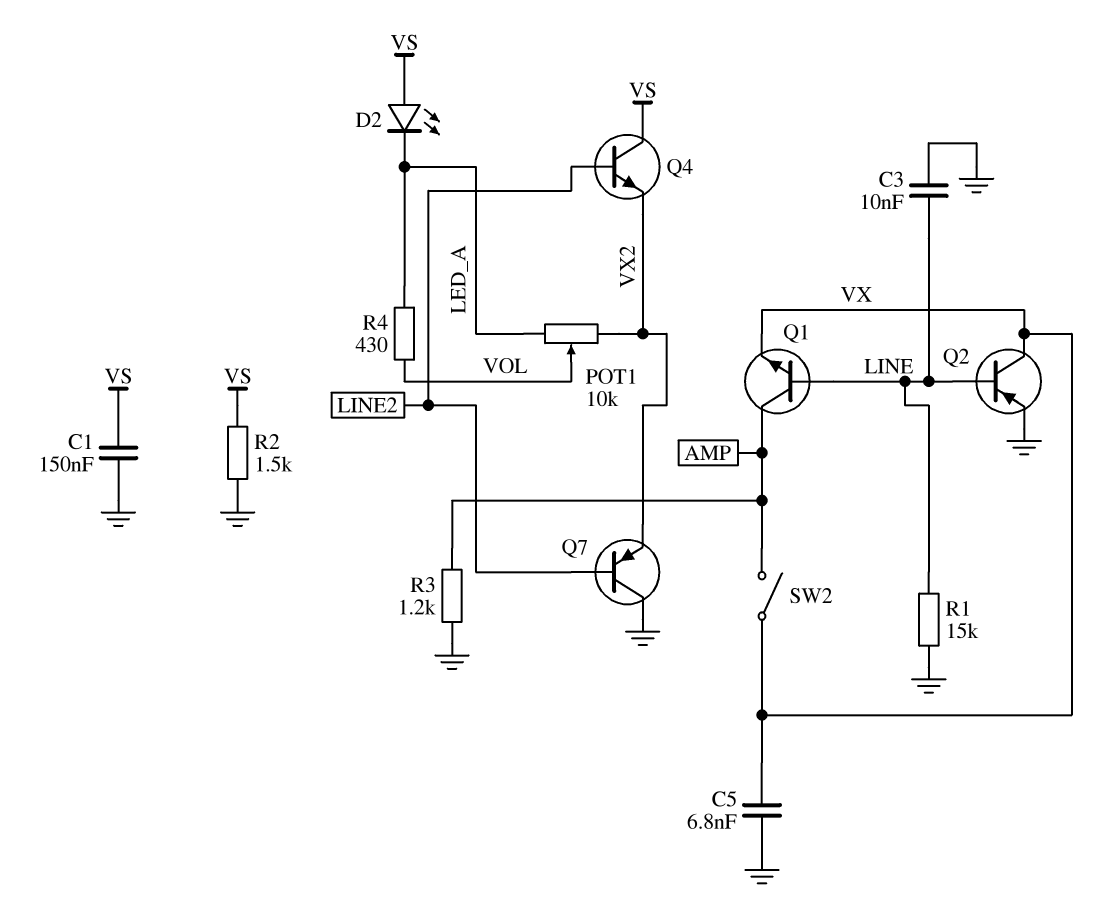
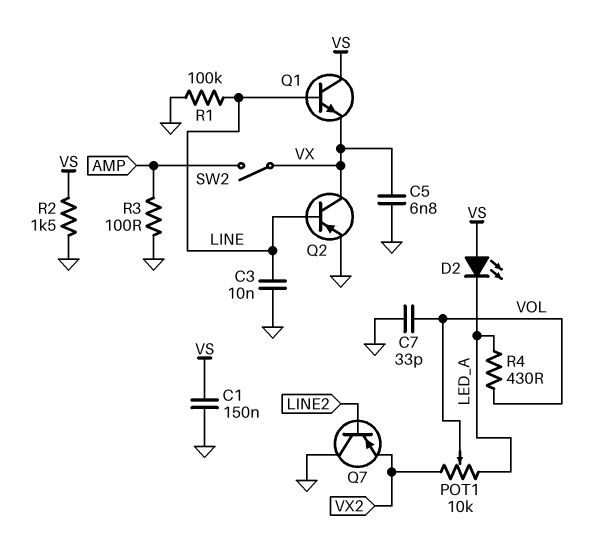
C7: none -> 33pF (GND, VOL)
Q1: NPN (B LINE, C AMP, E VX) -> NPN (B LINE, C VS, E VX)
Q4: NPN (B LINE2, C VS, E VX2) -> none
R1: 15k (GND, LINE) -> 100k (GND, LINE)
R3: 1.2k (AMP, GND) -> 100 (AMP, GND)

